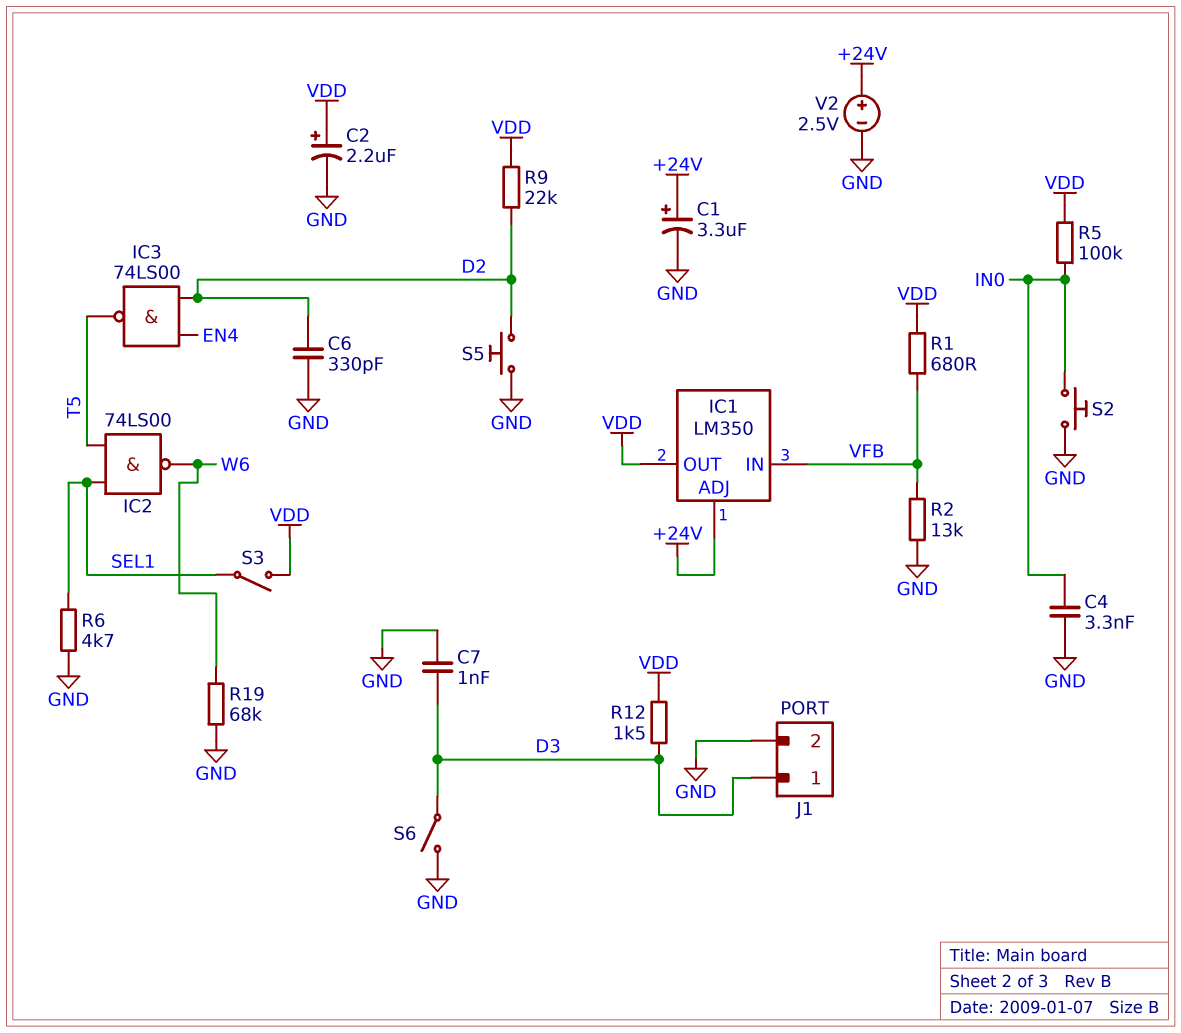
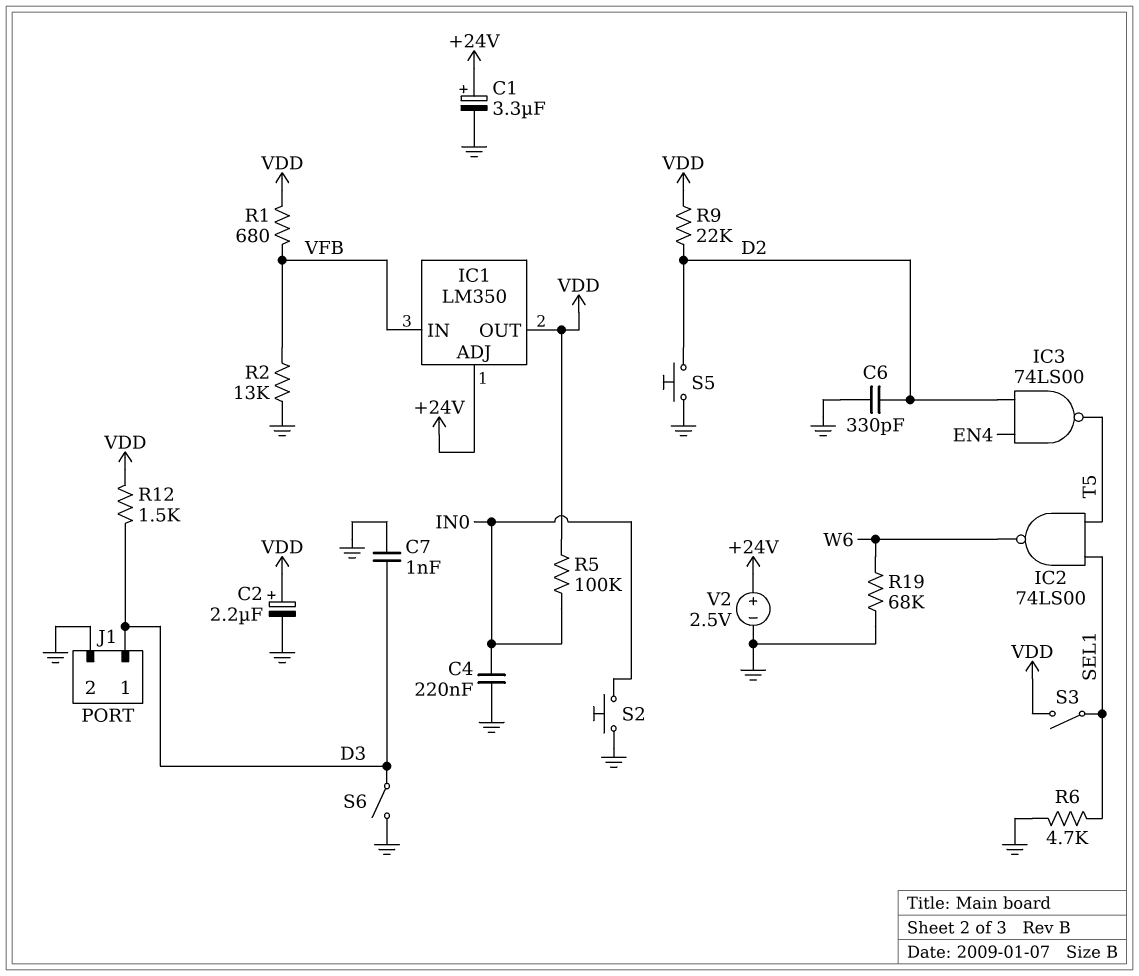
C4: 3.3nF (GND, IN0) -> 220nF (GND, IN0)

